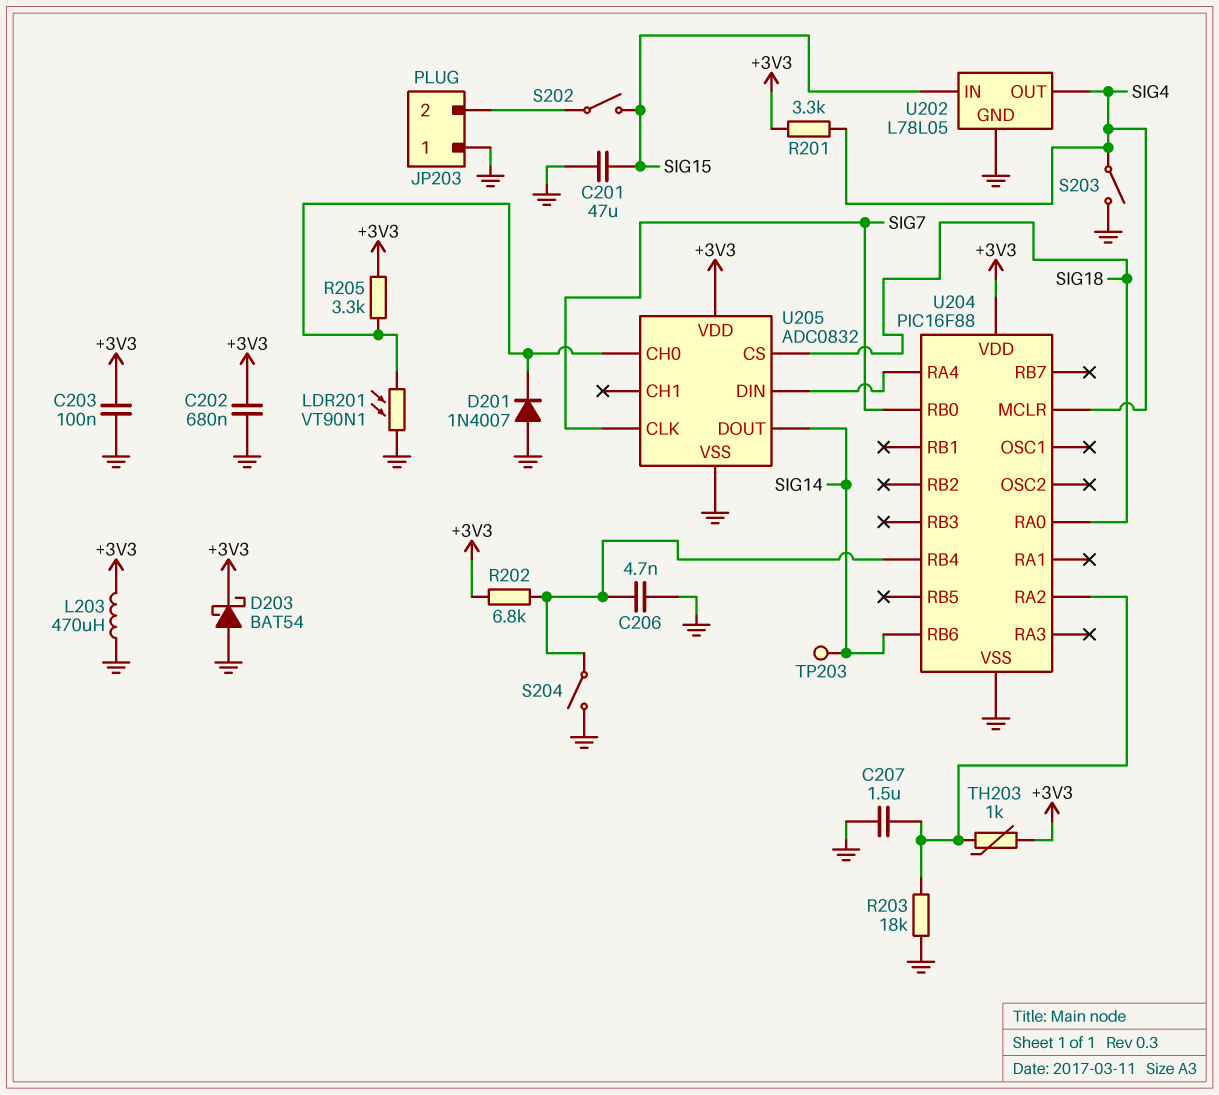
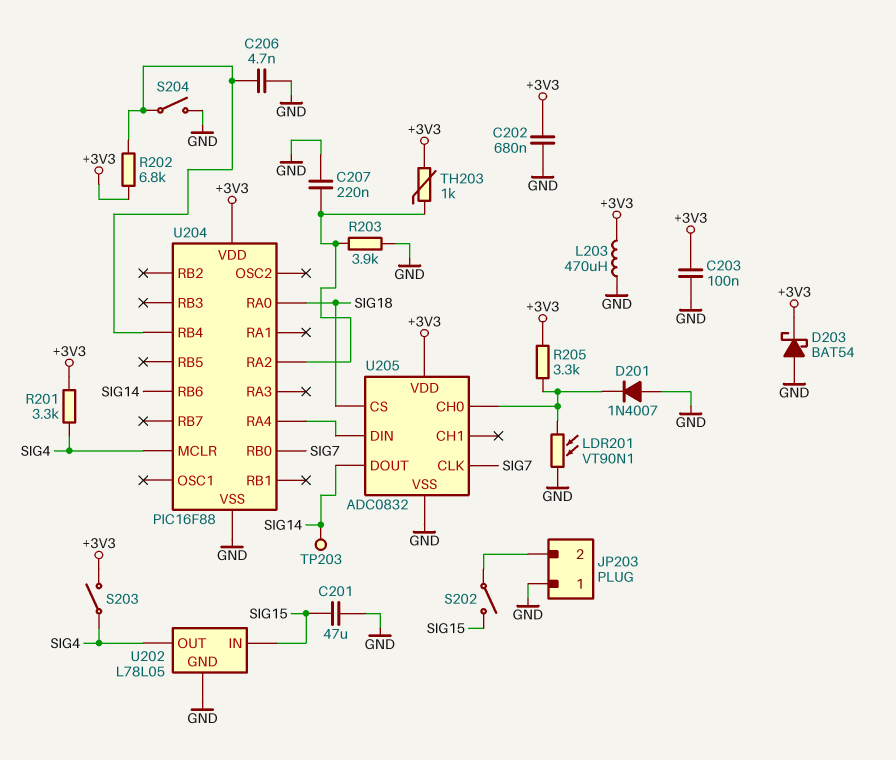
C207: 1.5uF (GND, U204/RA2) -> 220nF (GND, U204/RA2)
R203: 18k (GND, U204/RA2) -> 3.9k (GND, U204/RA2)
S203: switch (GND, SIG4) -> switch (+3V3, SIG4)

